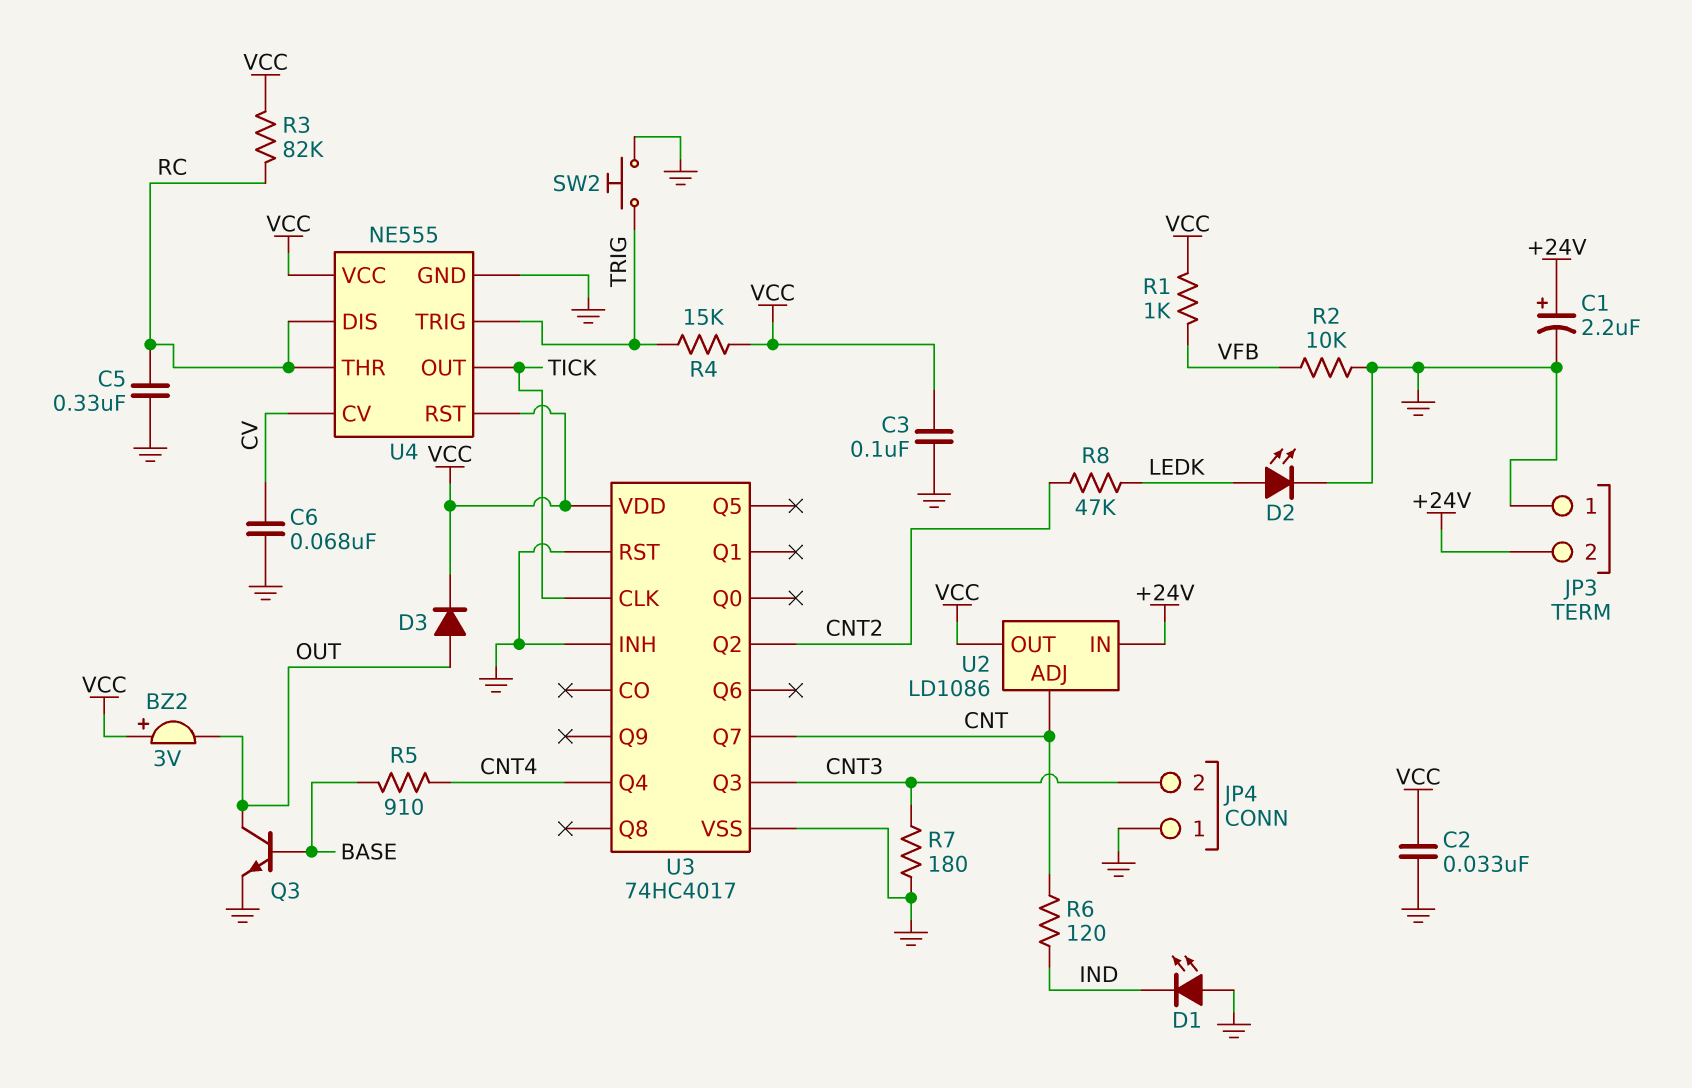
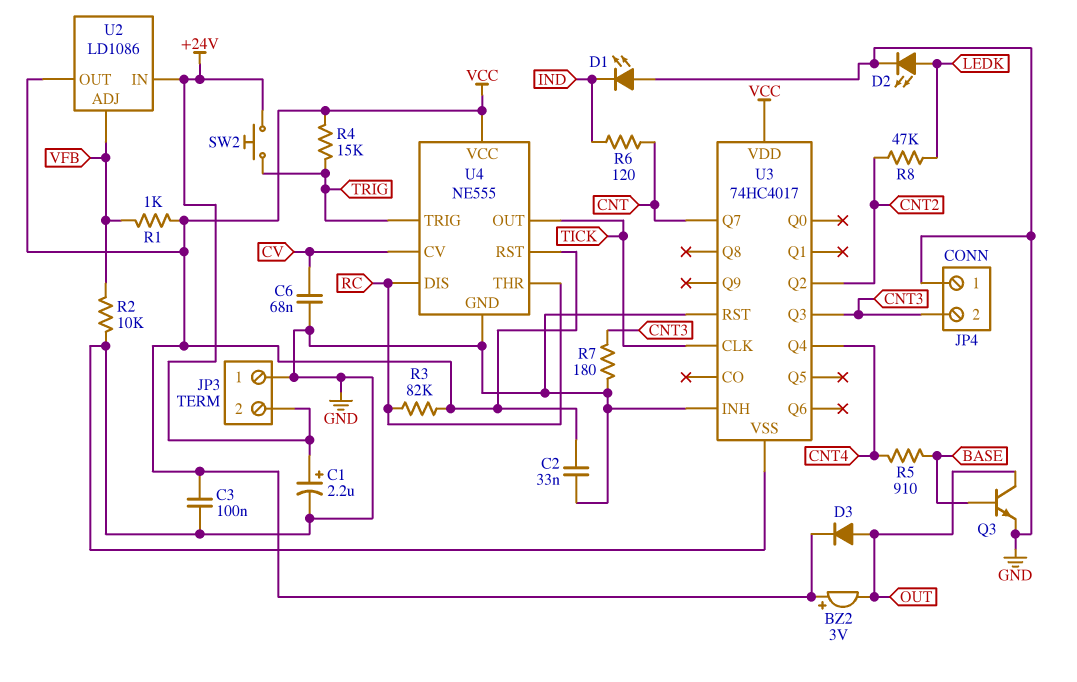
C5: 330nF (GND, RC) -> none
SW2: button (GND, TRIG) -> button (+24V, TRIG)
U2 pin ADJ: CNT -> VFB

